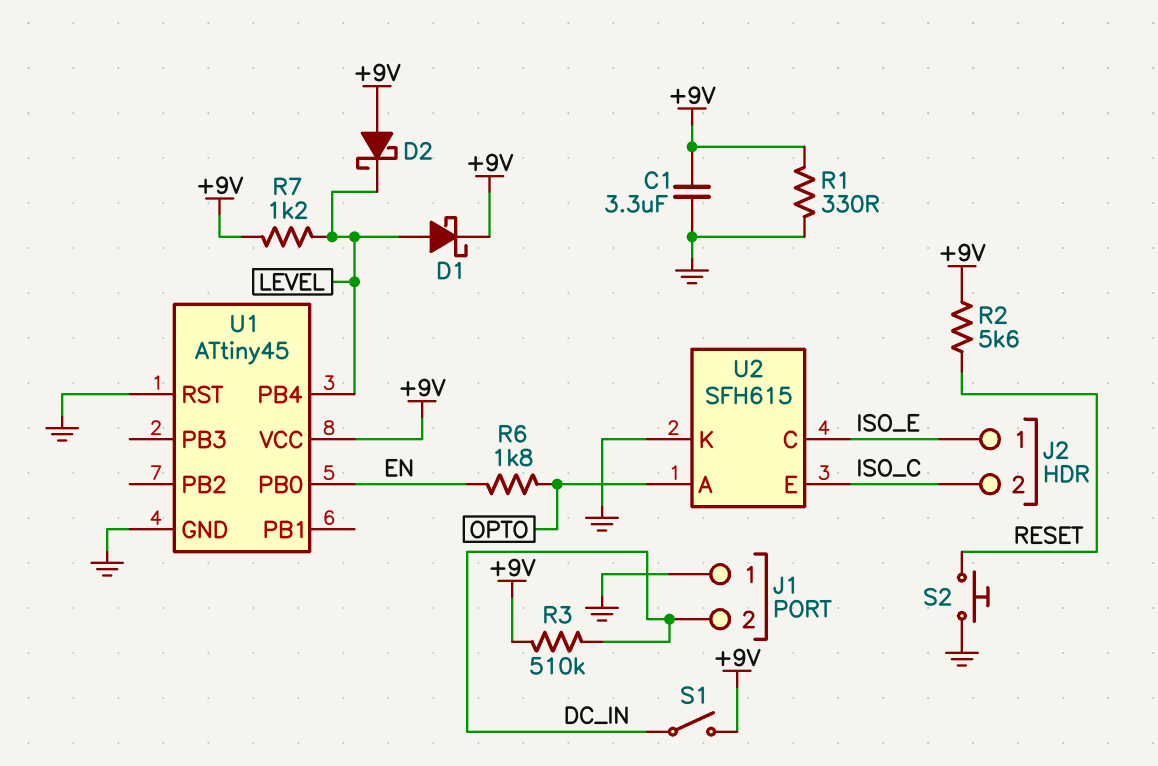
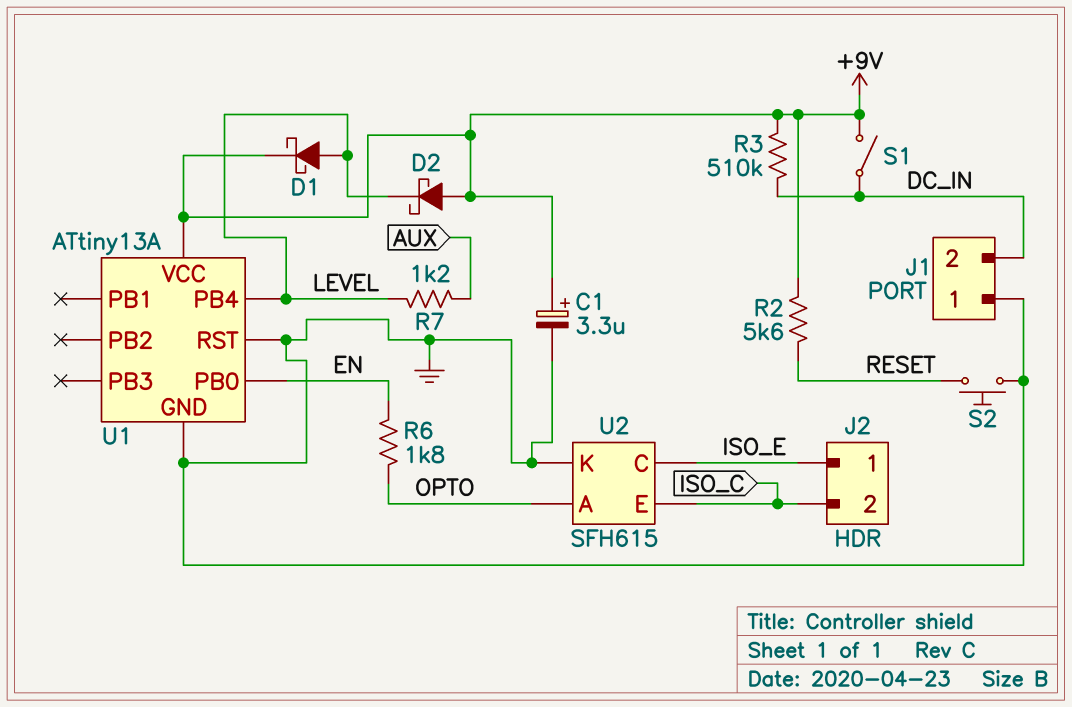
C1: 3.3uF (+9V, GND) -> 3.3uF (plus +9V, minus GND)
R1: 330 (+9V, GND) -> none
R7: 1.2k (+9V, LEVEL) -> 1.2k (AUX, LEVEL)
U1: ATtiny45 -> ATtiny13A

